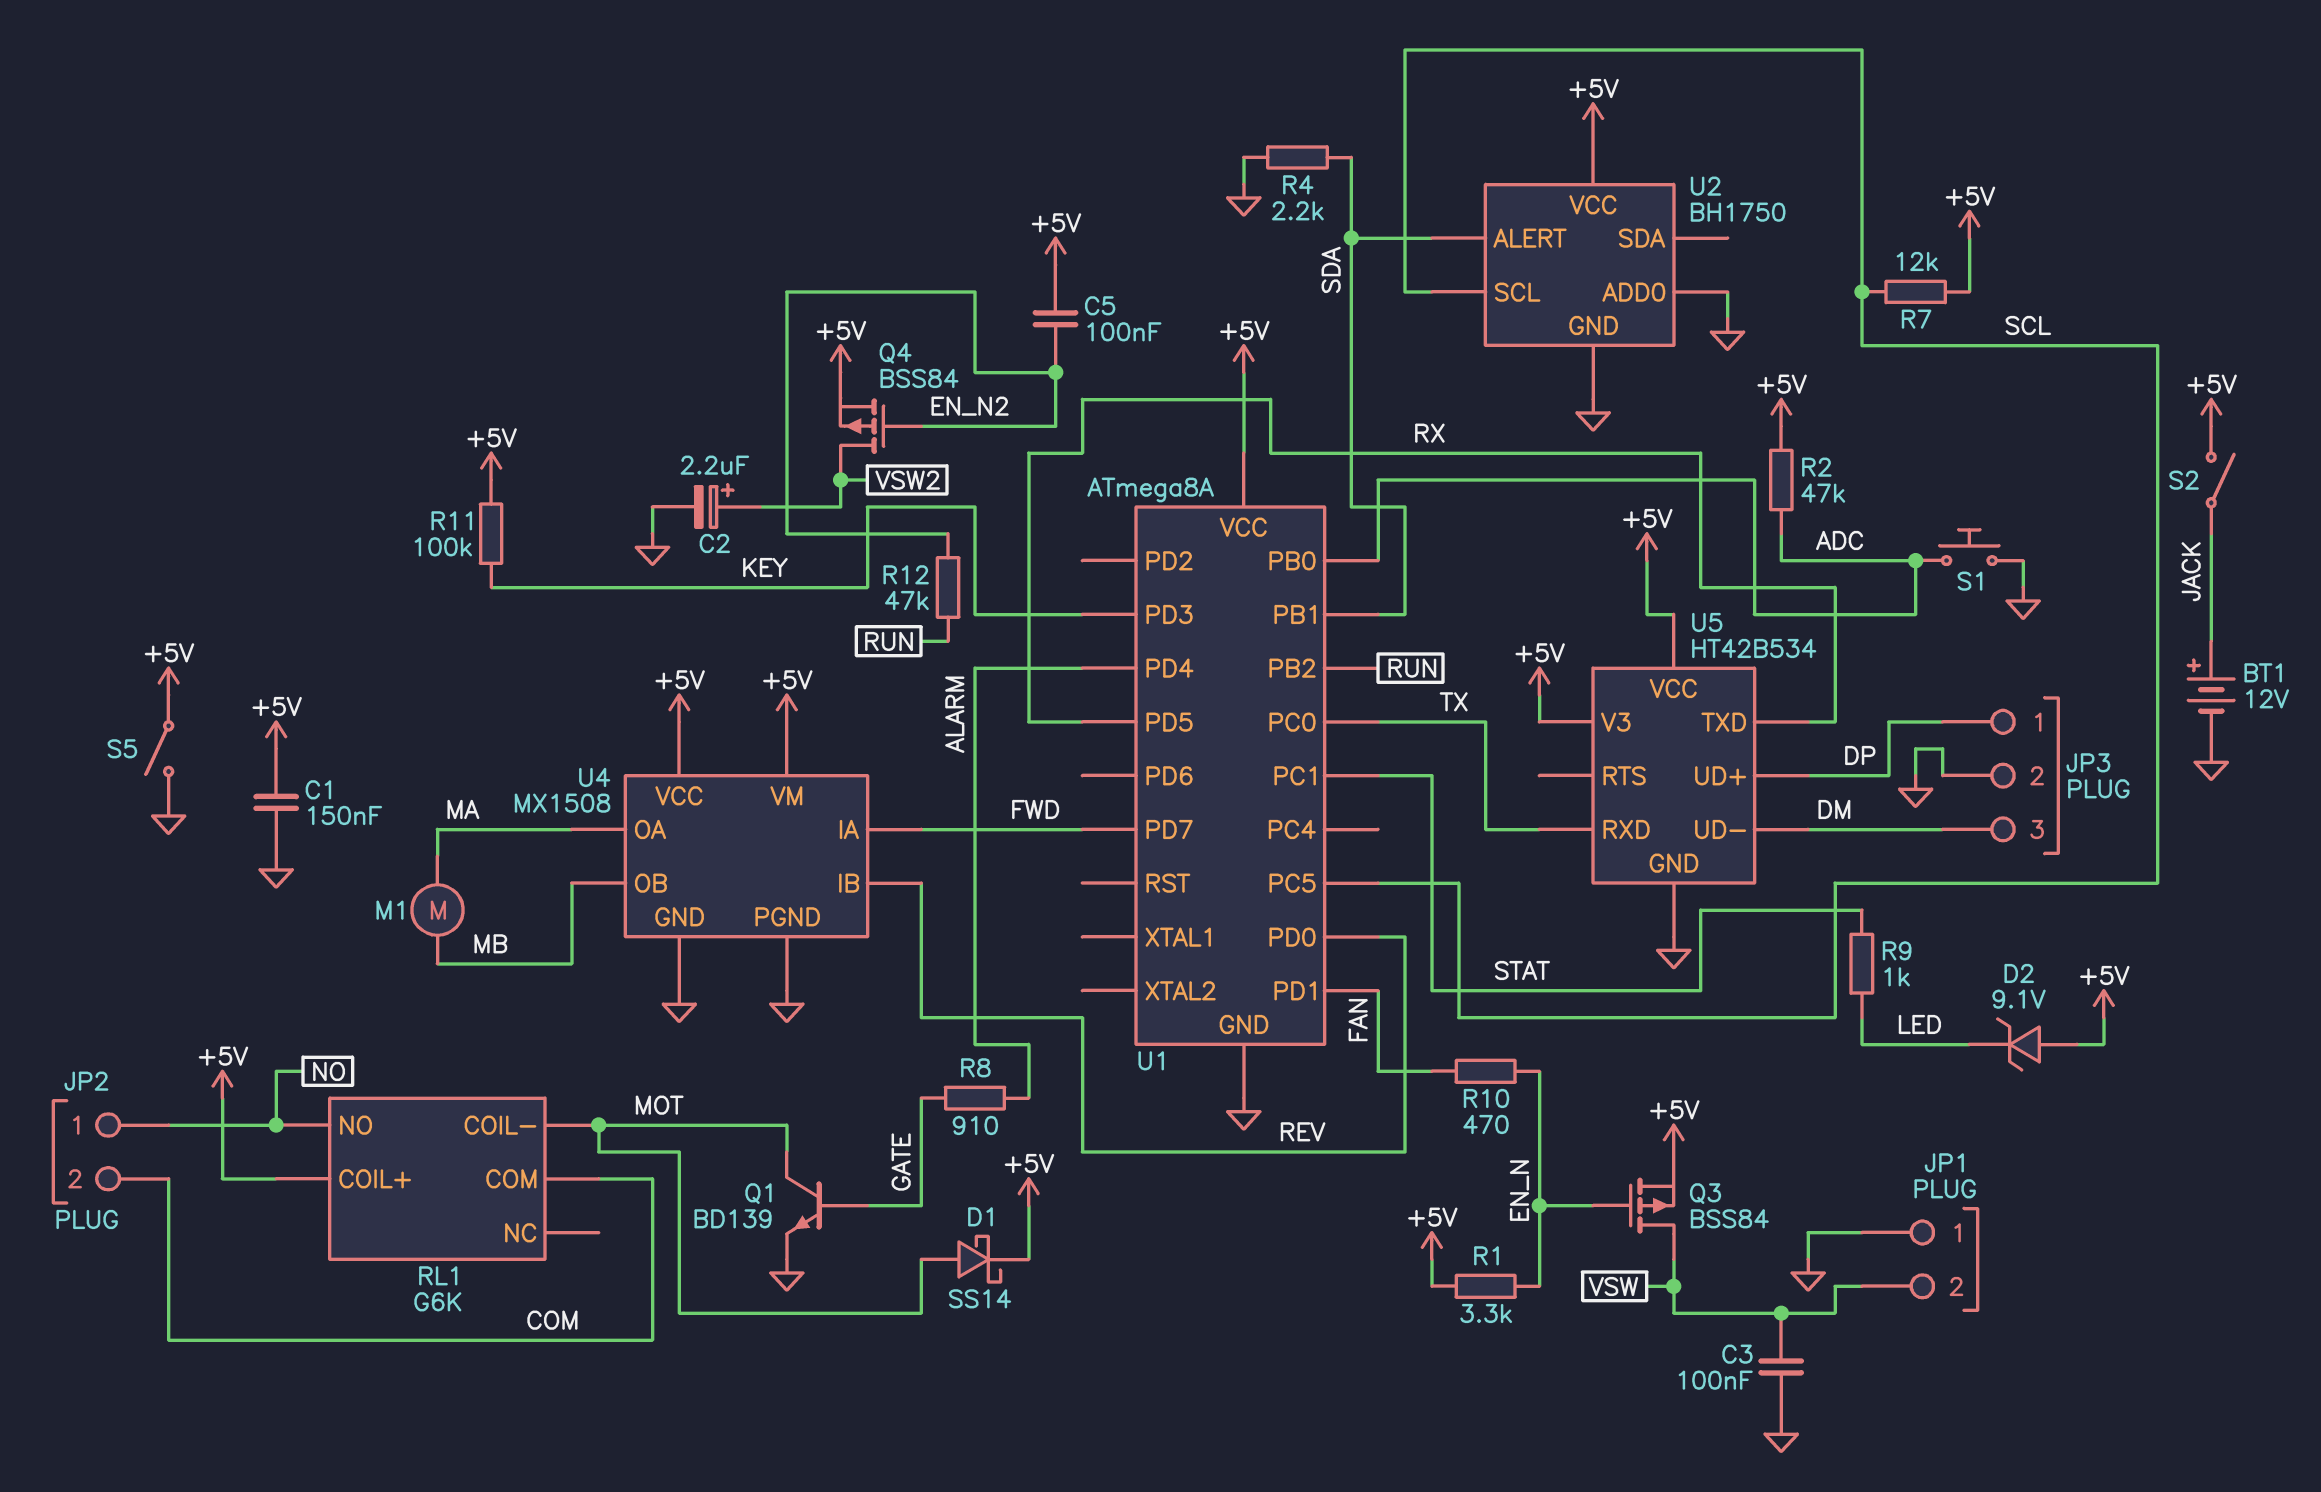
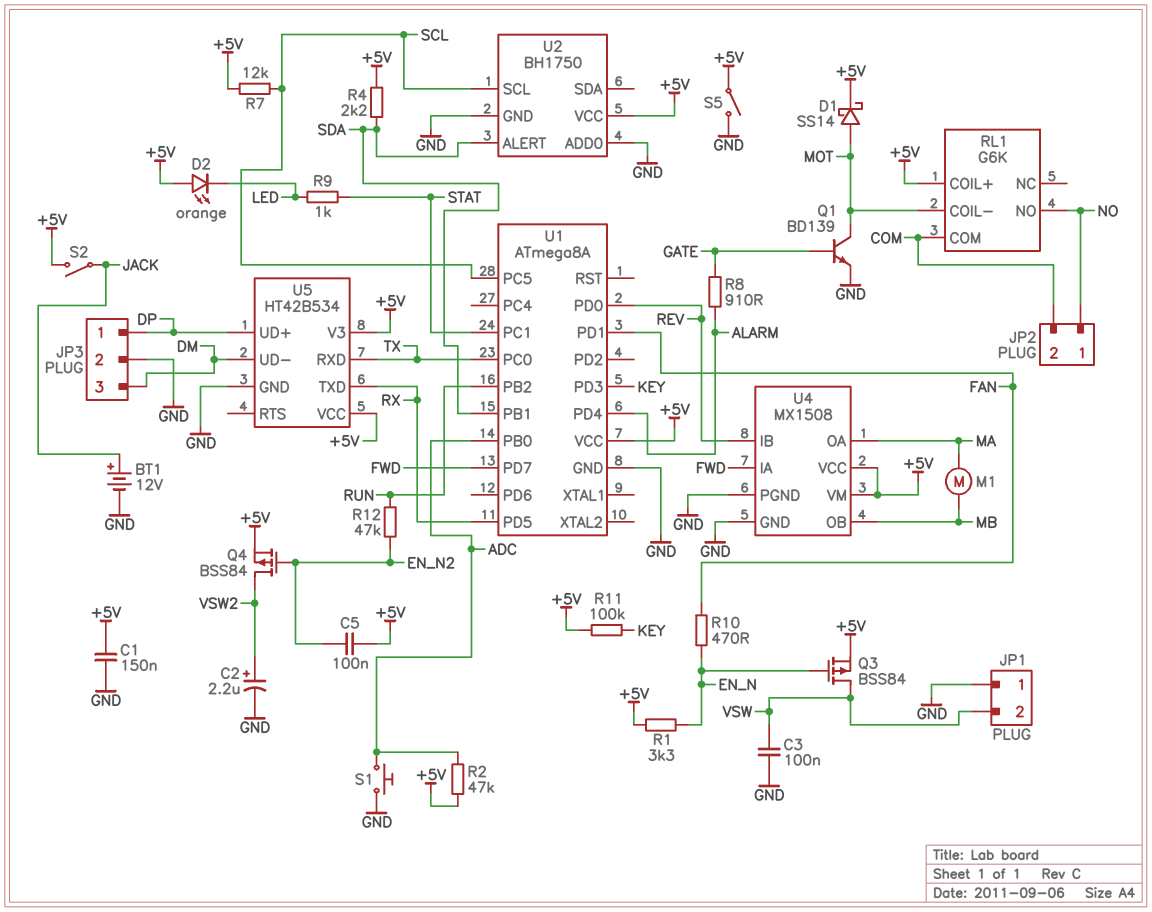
D2: zener 9.1V (A +5V, K LED) -> LED orange (A +5V, K LED)
R4: 2.2k (GND, SDA) -> 2.2k (+5V, SDA)

